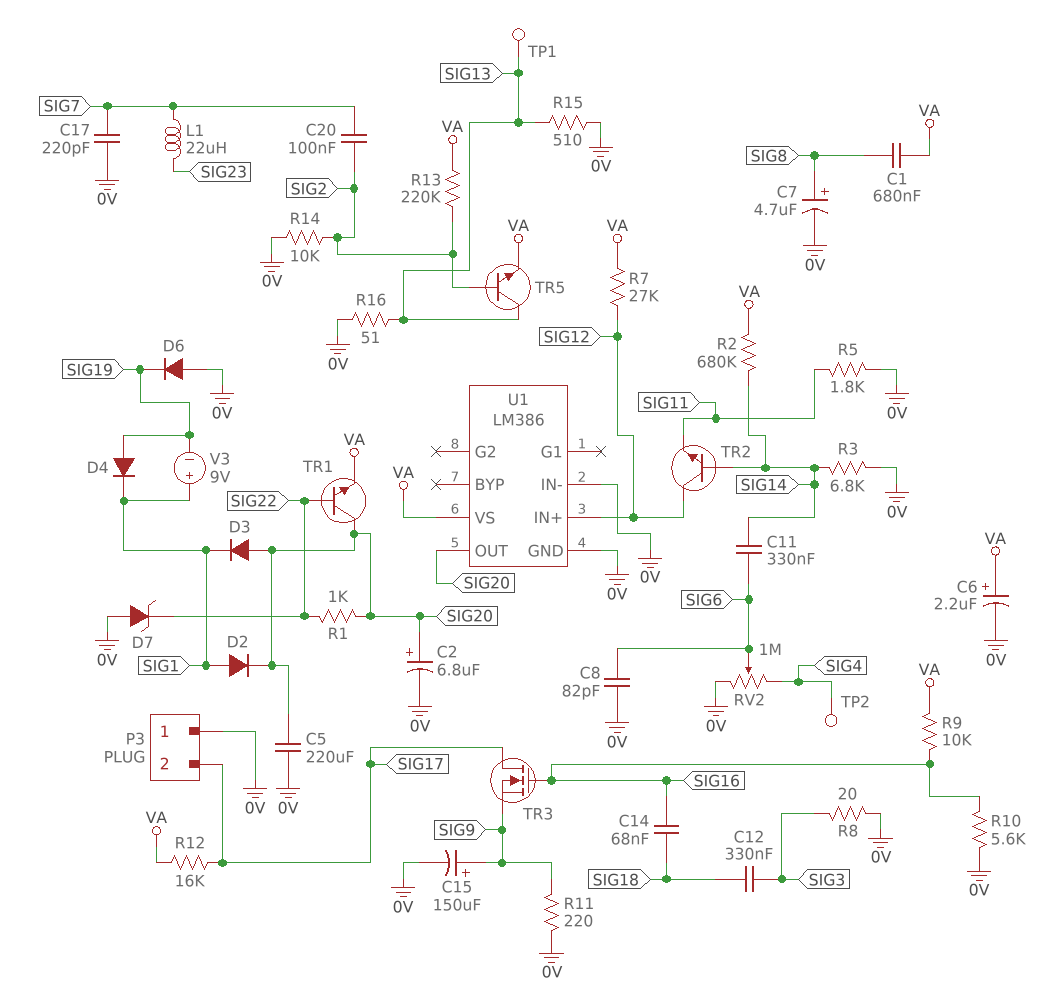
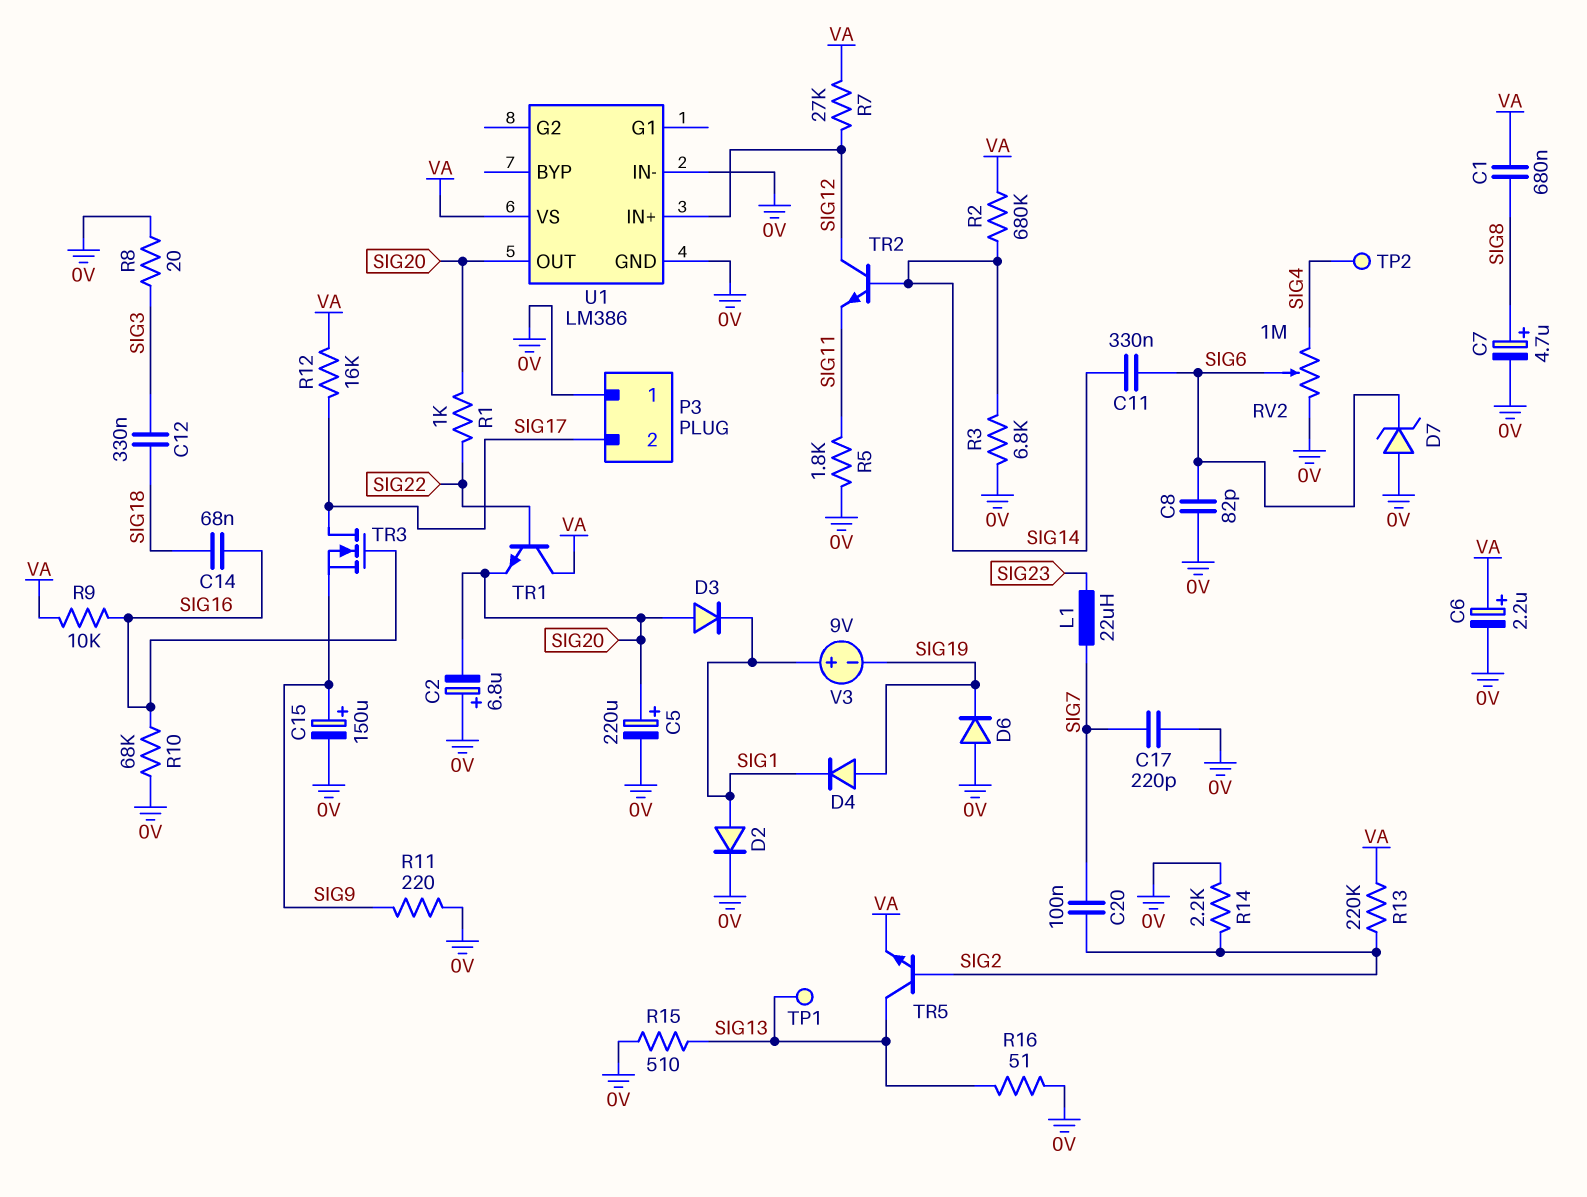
C2: 6.8uF (plus SIG20, minus 0V) -> 6.8uF (plus 0V, minus SIG20)
C5: 220uF (0V, SIG20) -> 220uF (plus SIG20, minus 0V)
D2: diode (A SIG1, K SIG20) -> diode (A SIG1, K 0V)
D7: zener (A 0V, K SIG22) -> zener (A 0V, K SIG6)
R10: 5.6k (0V, SIG16) -> 68k (0V, SIG16)
R14: 10k (0V, SIG2) -> 2.2k (0V, SIG2)
TR1: NPN (B SIG22, C SIG20, E VA) -> NPN (B SIG22, C VA, E SIG20)

